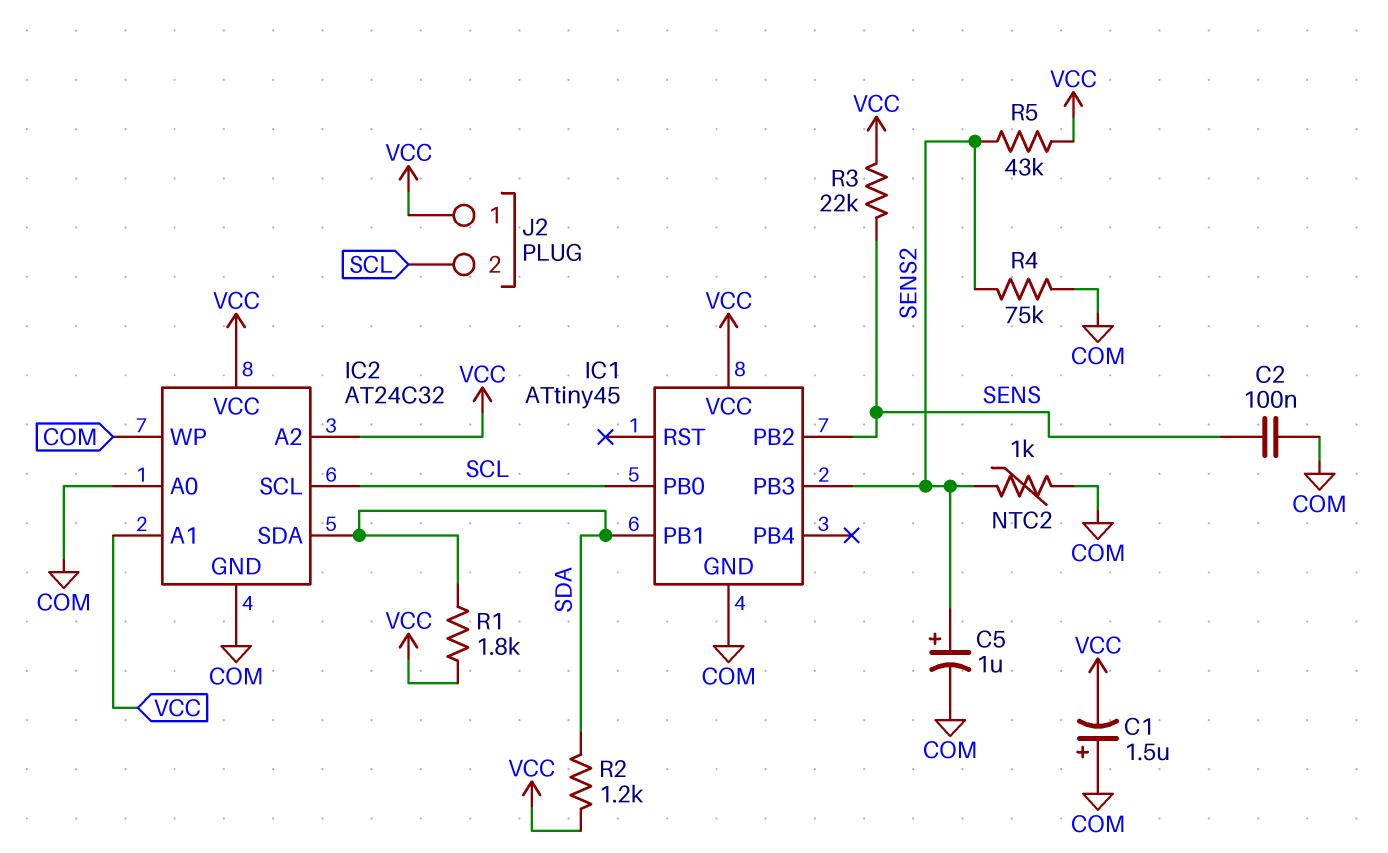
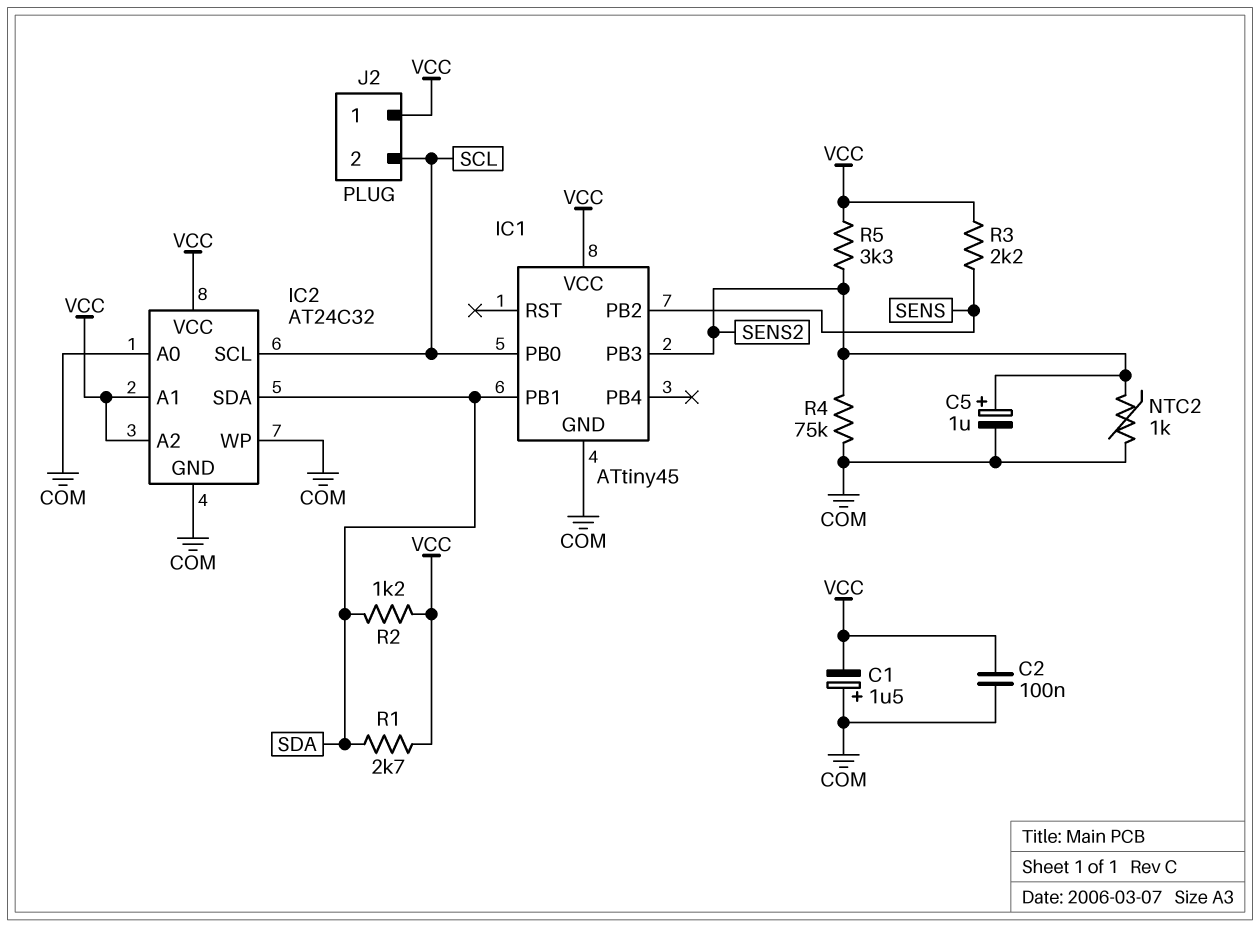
C2: 100nF (COM, SENS) -> 100nF (COM, VCC)
R1: 1.8k (SDA, VCC) -> 2.7k (SDA, VCC)
R3: 22k (SENS, VCC) -> 2.2k (SENS, VCC)
R5: 43k (SENS2, VCC) -> 3.3k (SENS2, VCC)

